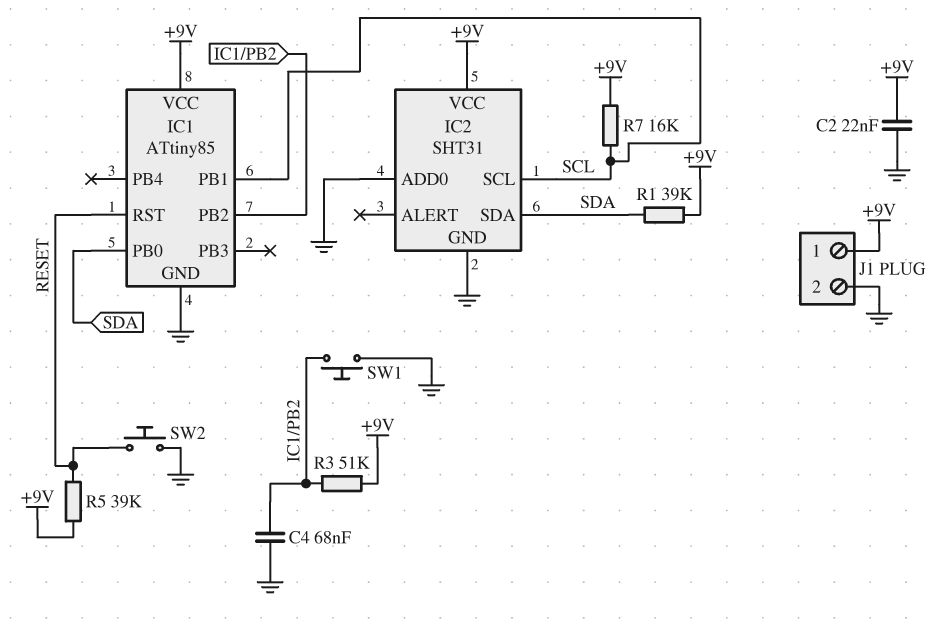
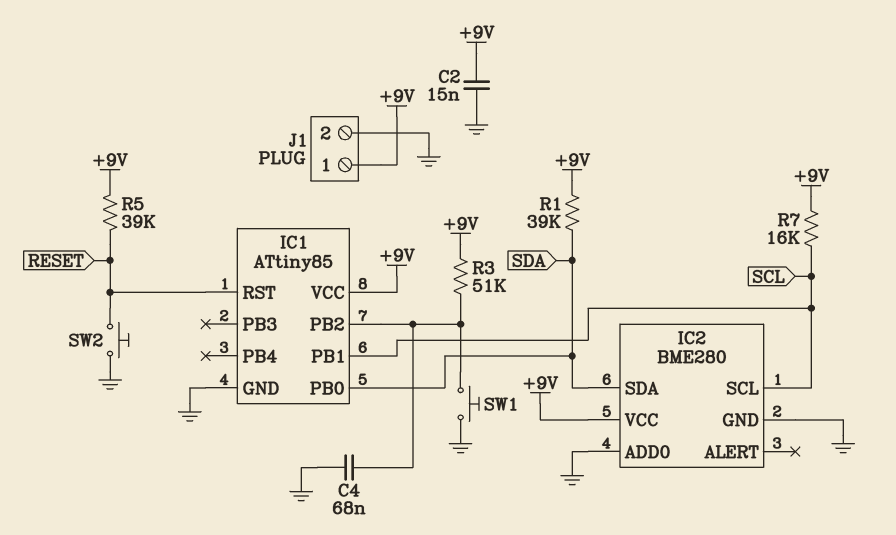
C2: 22nF (+9V, GND) -> 15nF (+9V, GND)
IC2: SHT31 -> BME280

